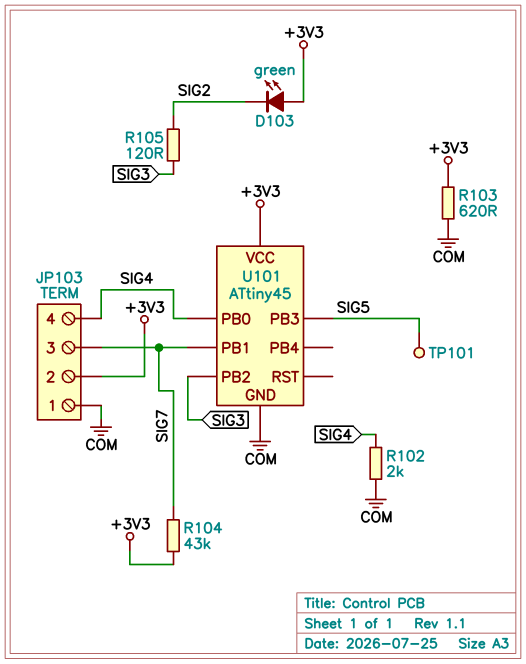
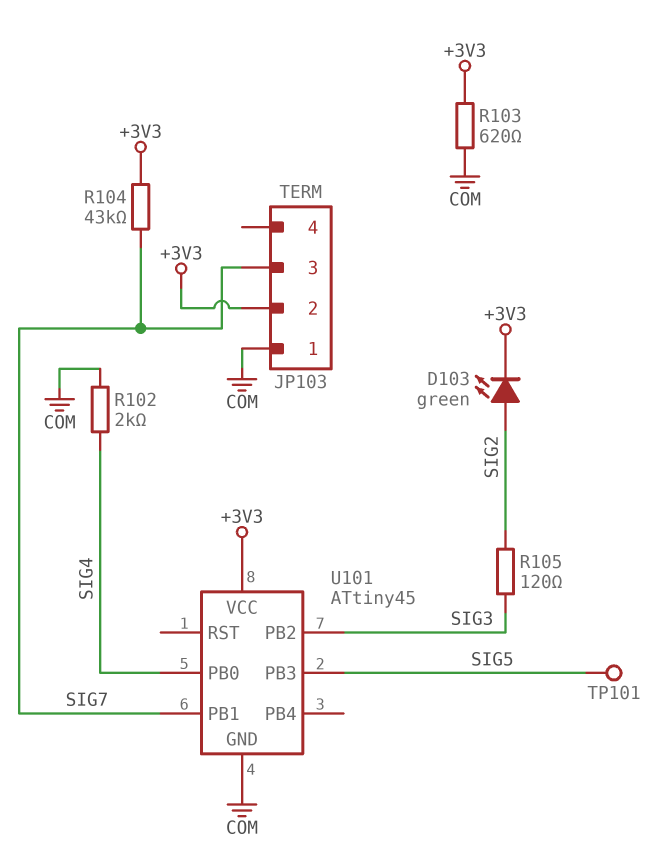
D103: LED green (A +3V3, K SIG2) -> LED green (A SIG2, K +3V3)
JP103 pin 4: SIG4 -> none

